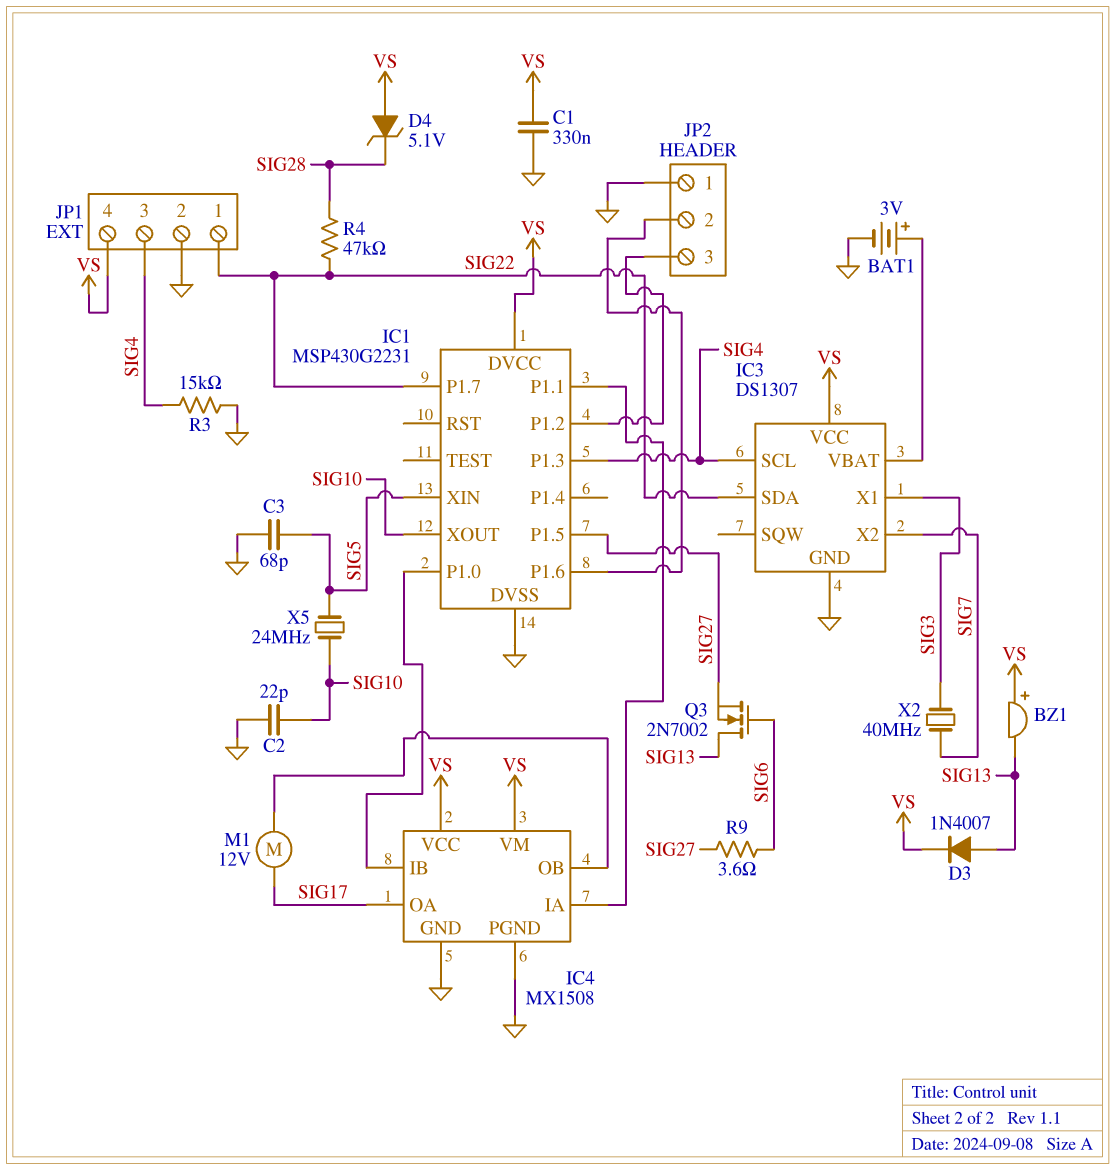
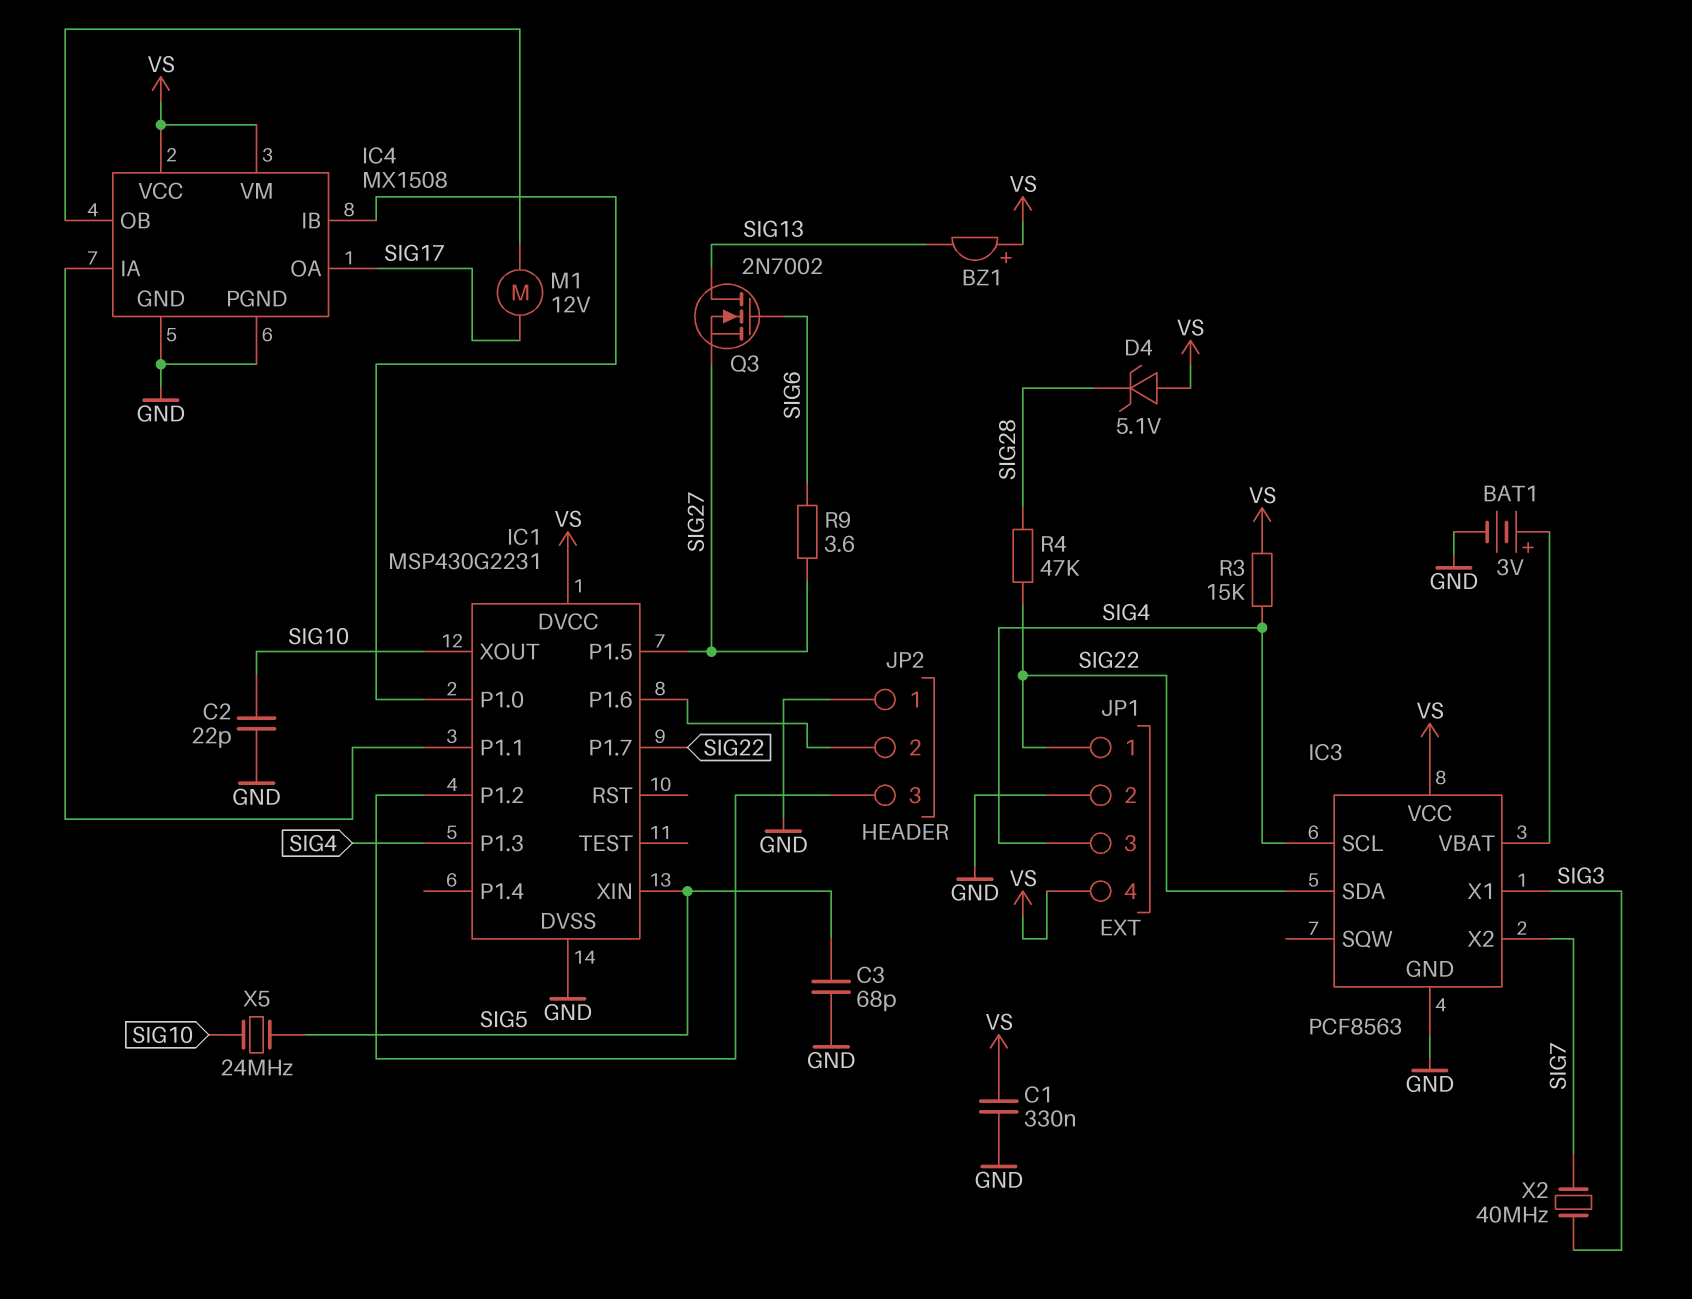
D3: diode 1N4007 (A SIG13, K VS) -> none
IC3: DS1307 -> PCF8563
R3: 15k (GND, SIG4) -> 15k (SIG4, VS)

